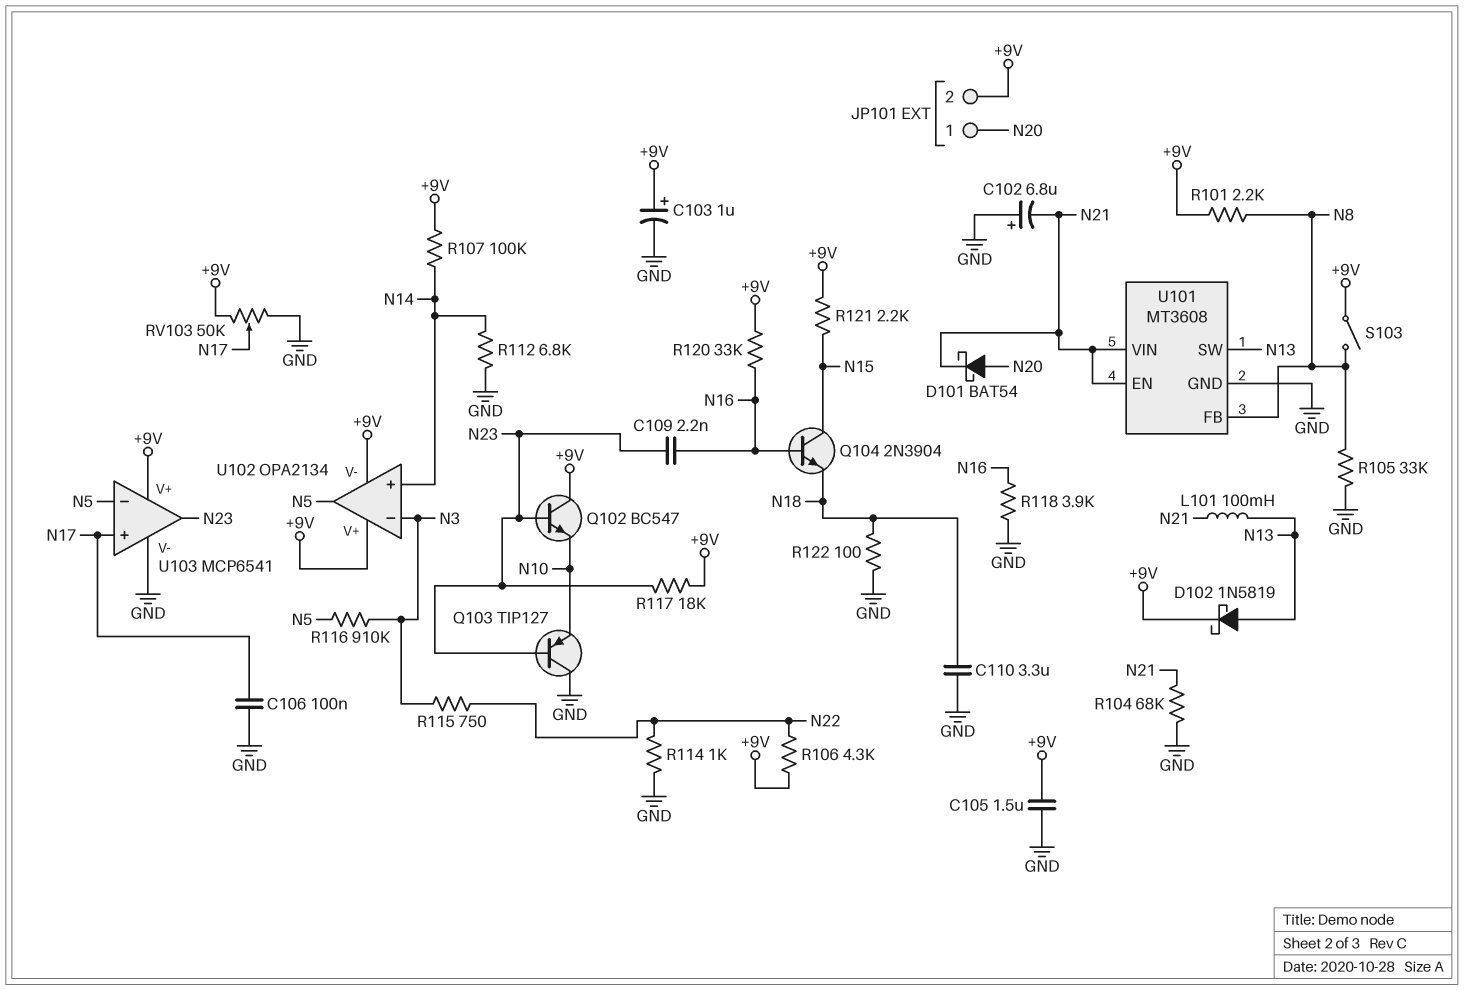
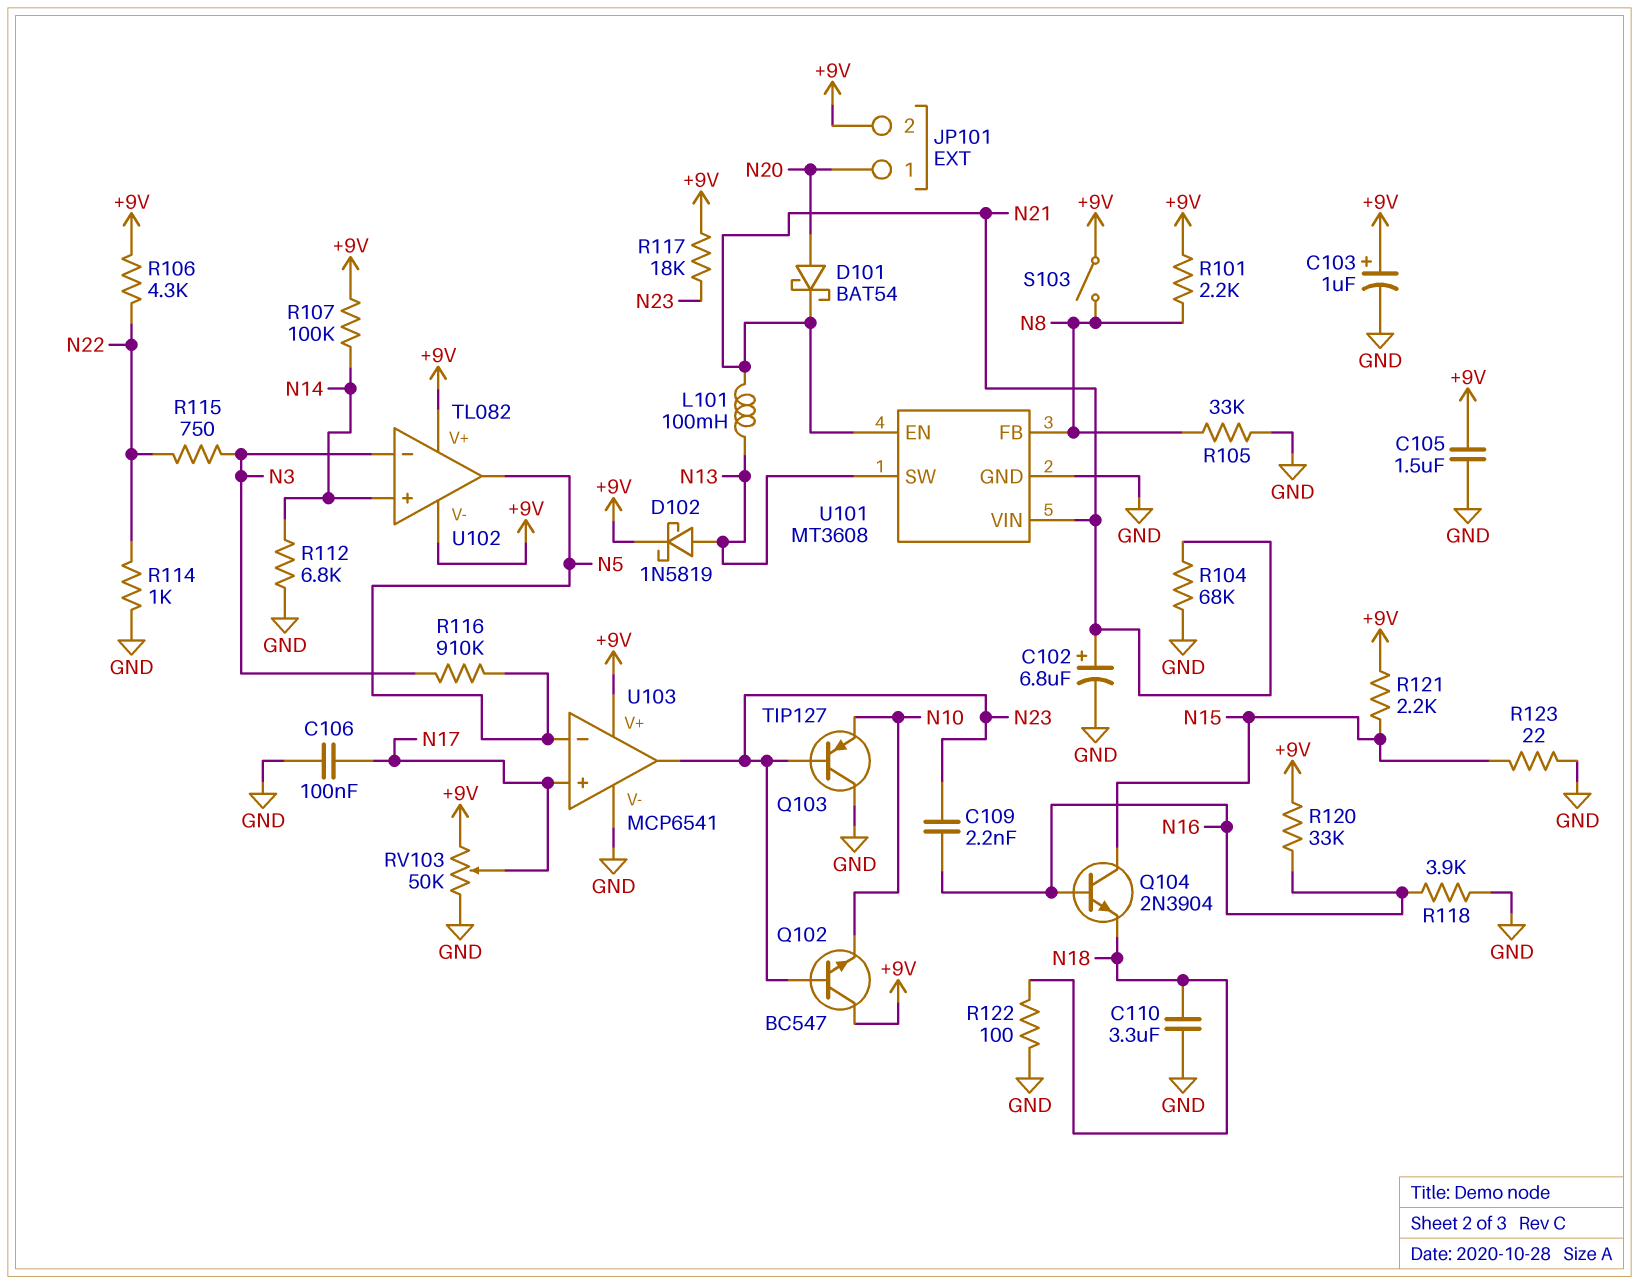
C102: 6.8uF (plus GND, minus N21) -> 6.8uF (plus N21, minus GND)
R123: none -> 22 (GND, N15)
U102: OPA2134 -> TL082

